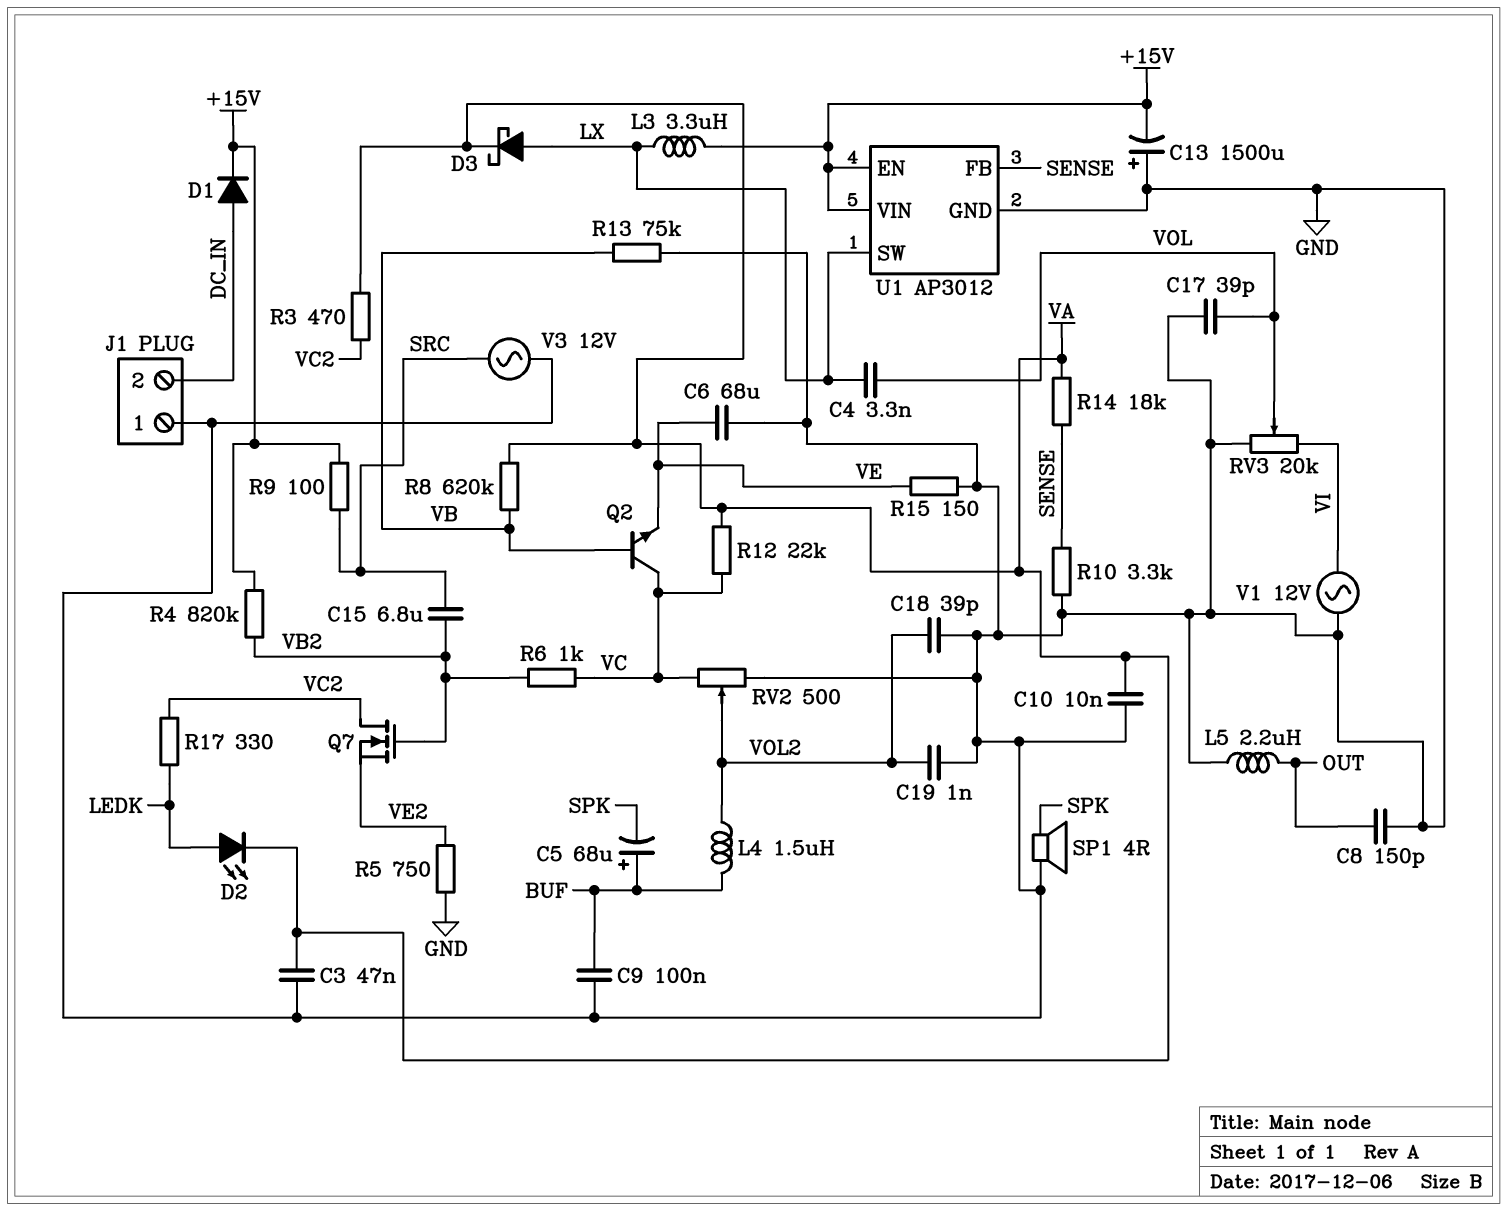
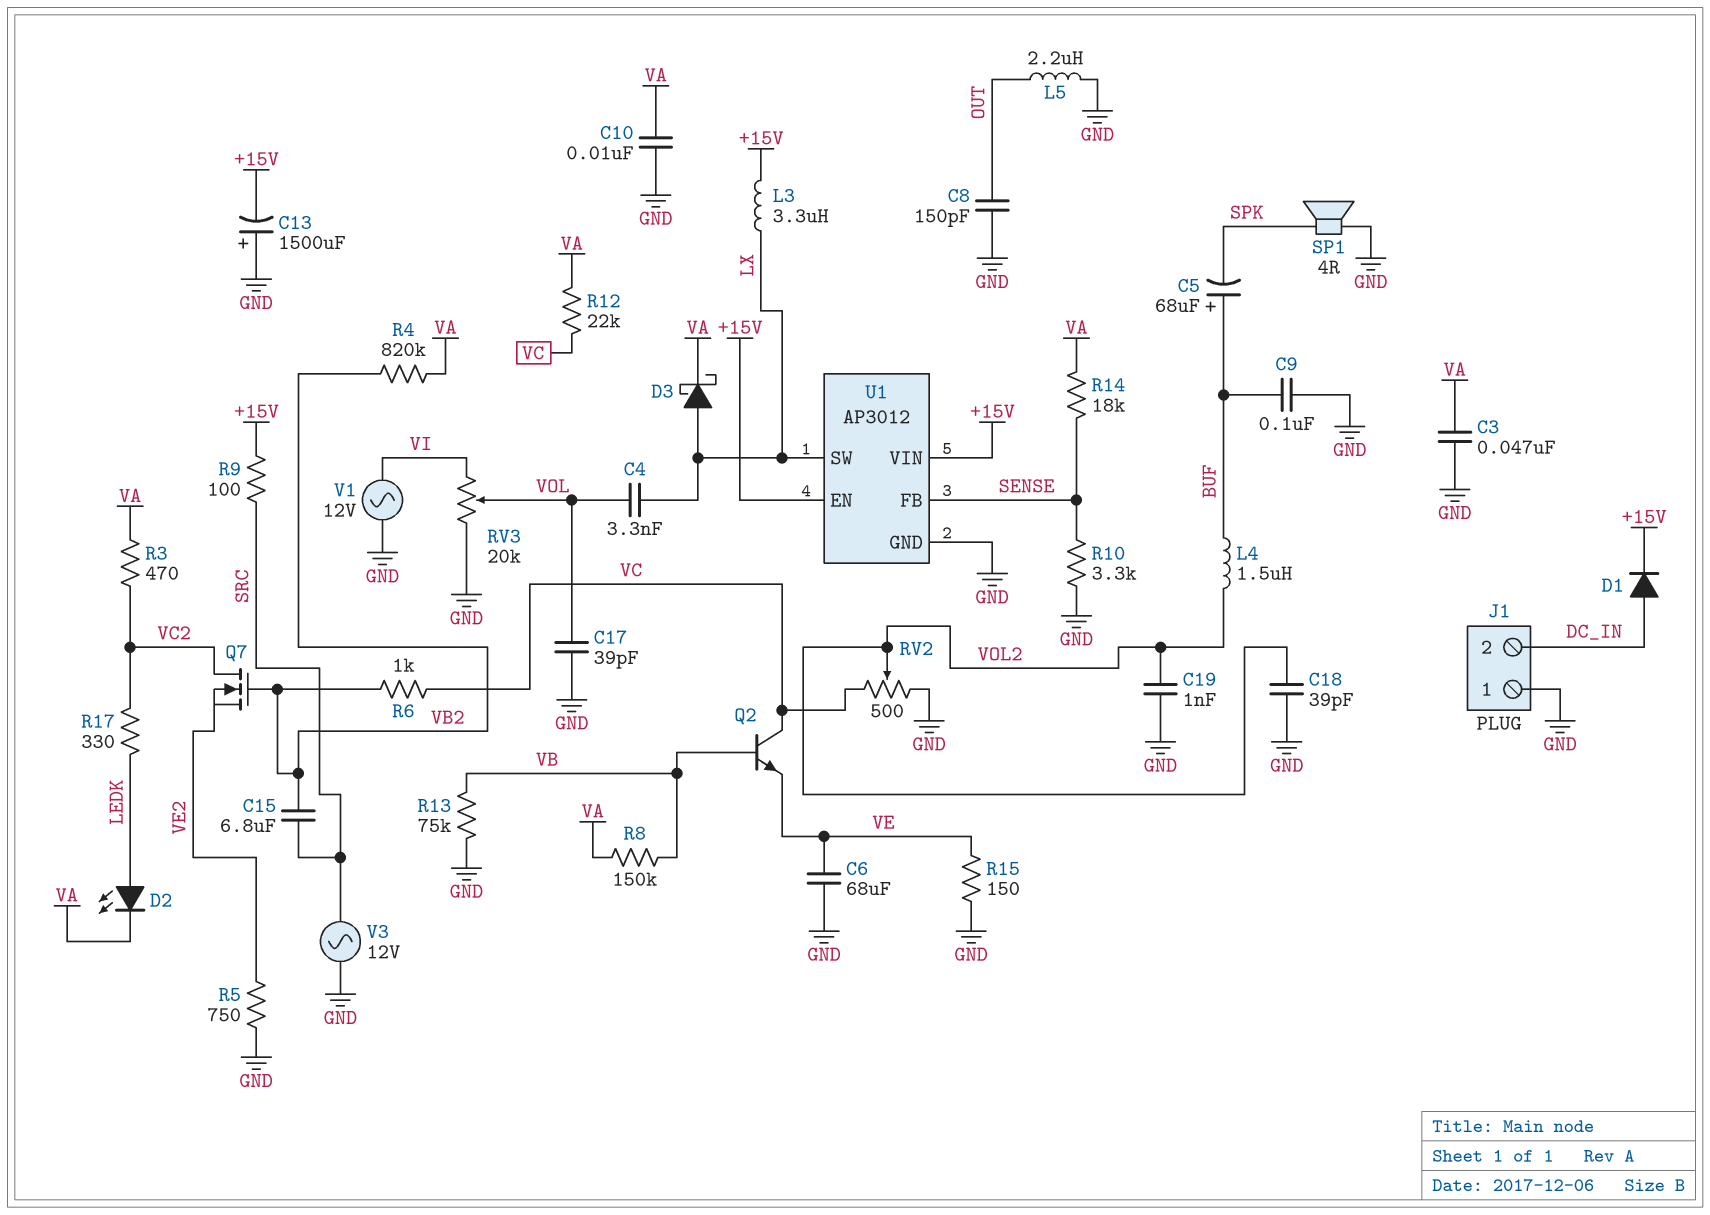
R4: 820k (+15V, VB2) -> 820k (VA, VB2)
R8: 620k (VA, VB) -> 150k (VA, VB)

